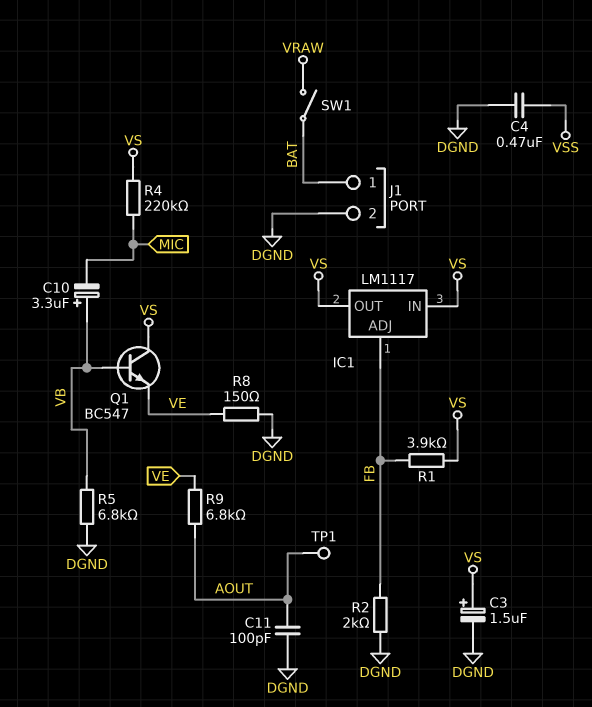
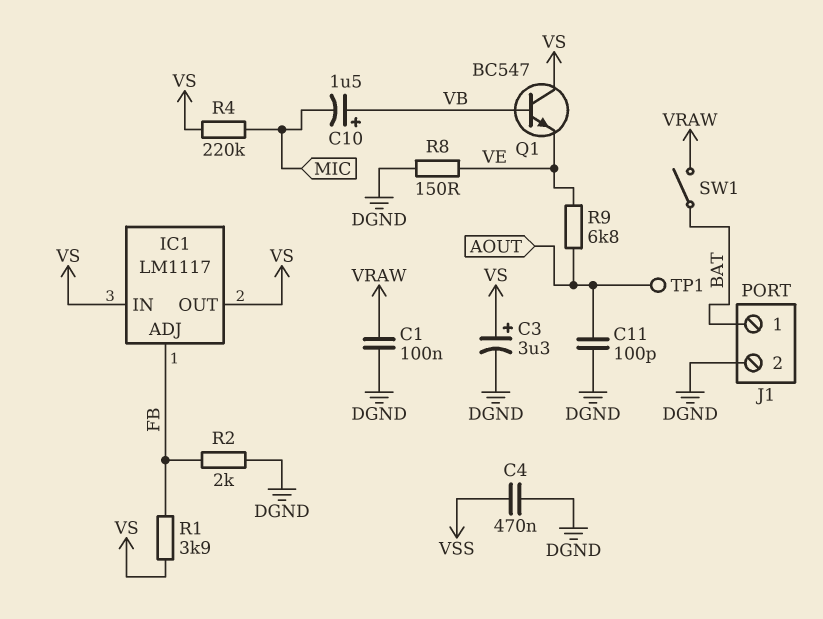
C1: none -> 100nF (DGND, VRAW)
C3: 1.5uF (plus VS, minus DGND) -> 3.3uF (plus VS, minus DGND)
C10: 3.3uF (plus VB, minus MIC) -> 1.5uF (plus VB, minus MIC)
R5: 6.8k (DGND, VB) -> none

